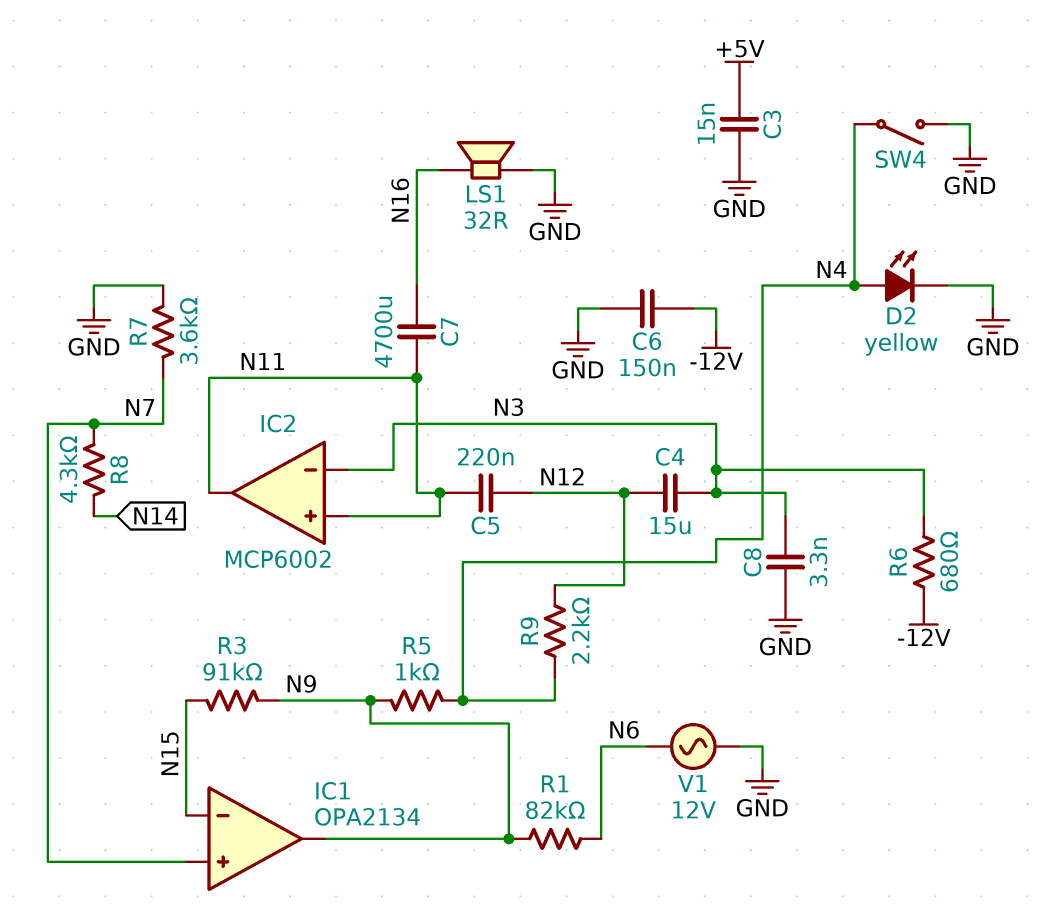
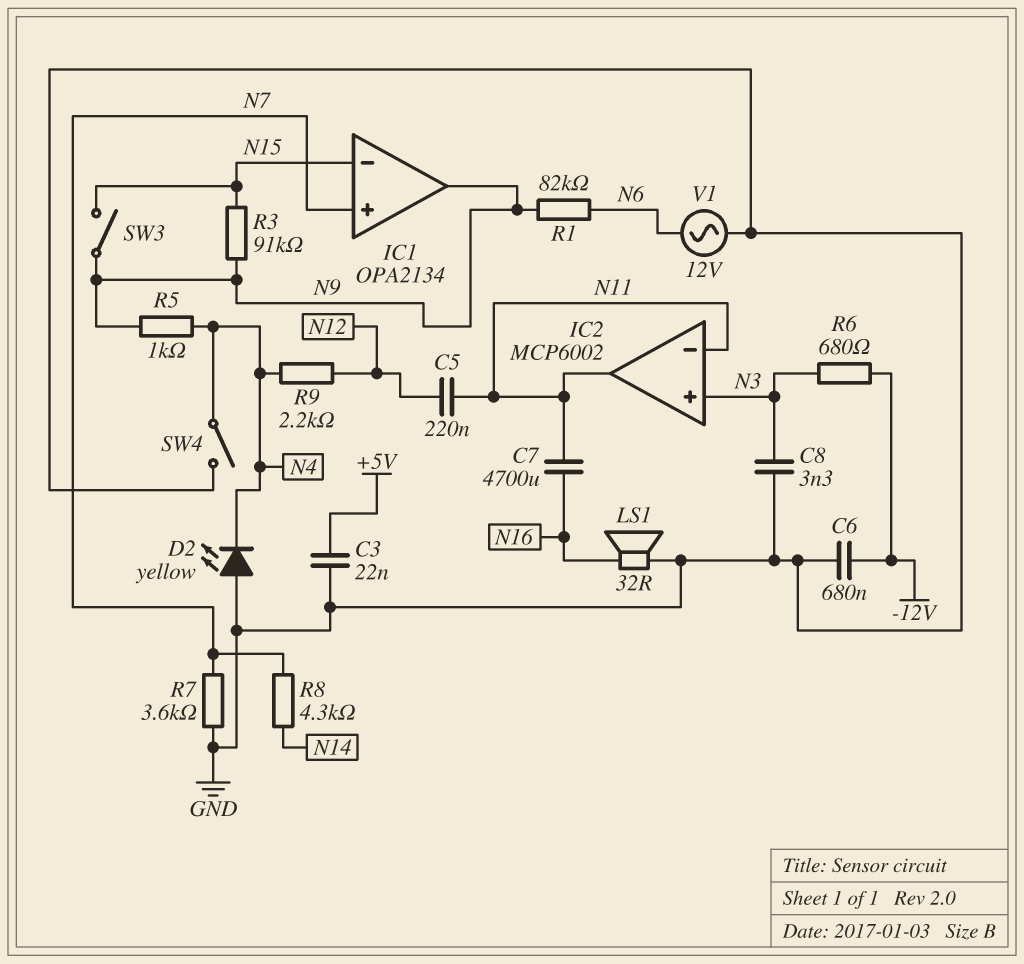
C3: 15nF (+5V, GND) -> 22nF (+5V, GND)
C4: 15uF (N3, N12) -> none
C6: 150nF (-12V, GND) -> 680nF (-12V, GND)
D2: LED yellow (A N4, K GND) -> LED yellow (A GND, K N4)
IC2 pin in+: N11 -> N3
IC2 pin in-: N3 -> N11
SW3: none -> switch (N9, N15)

